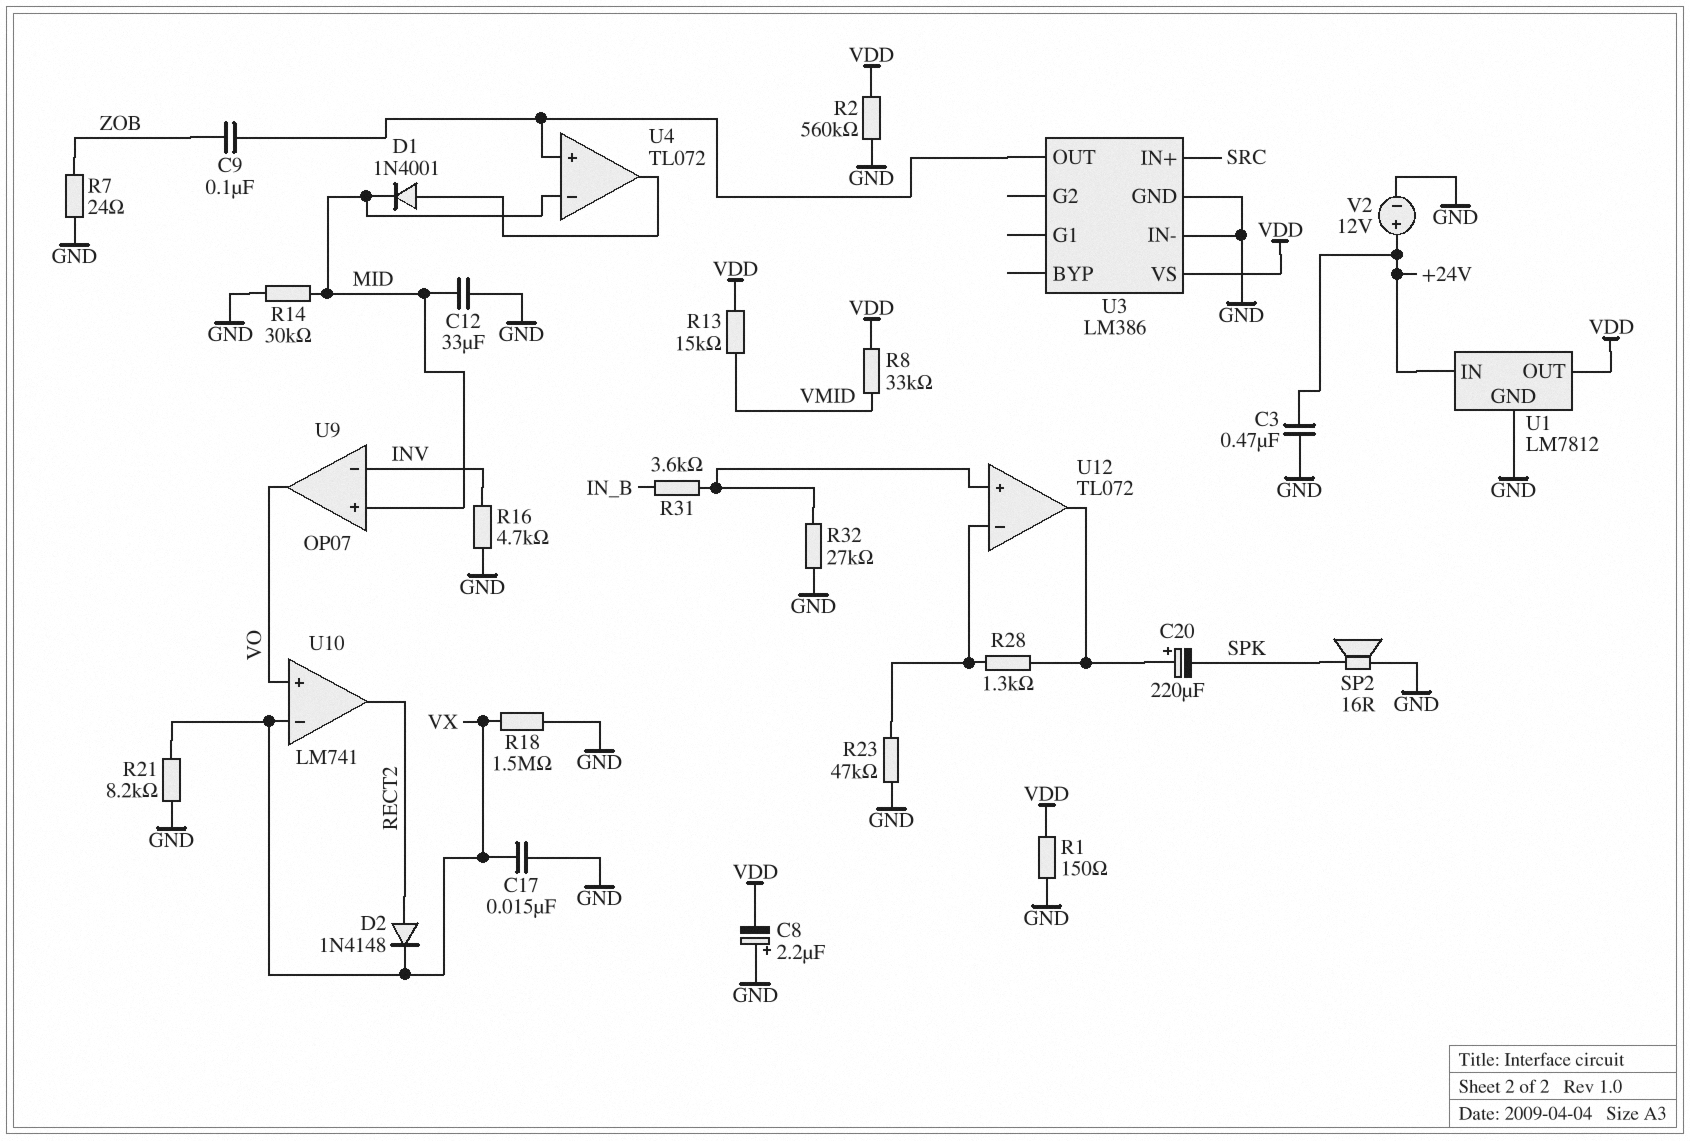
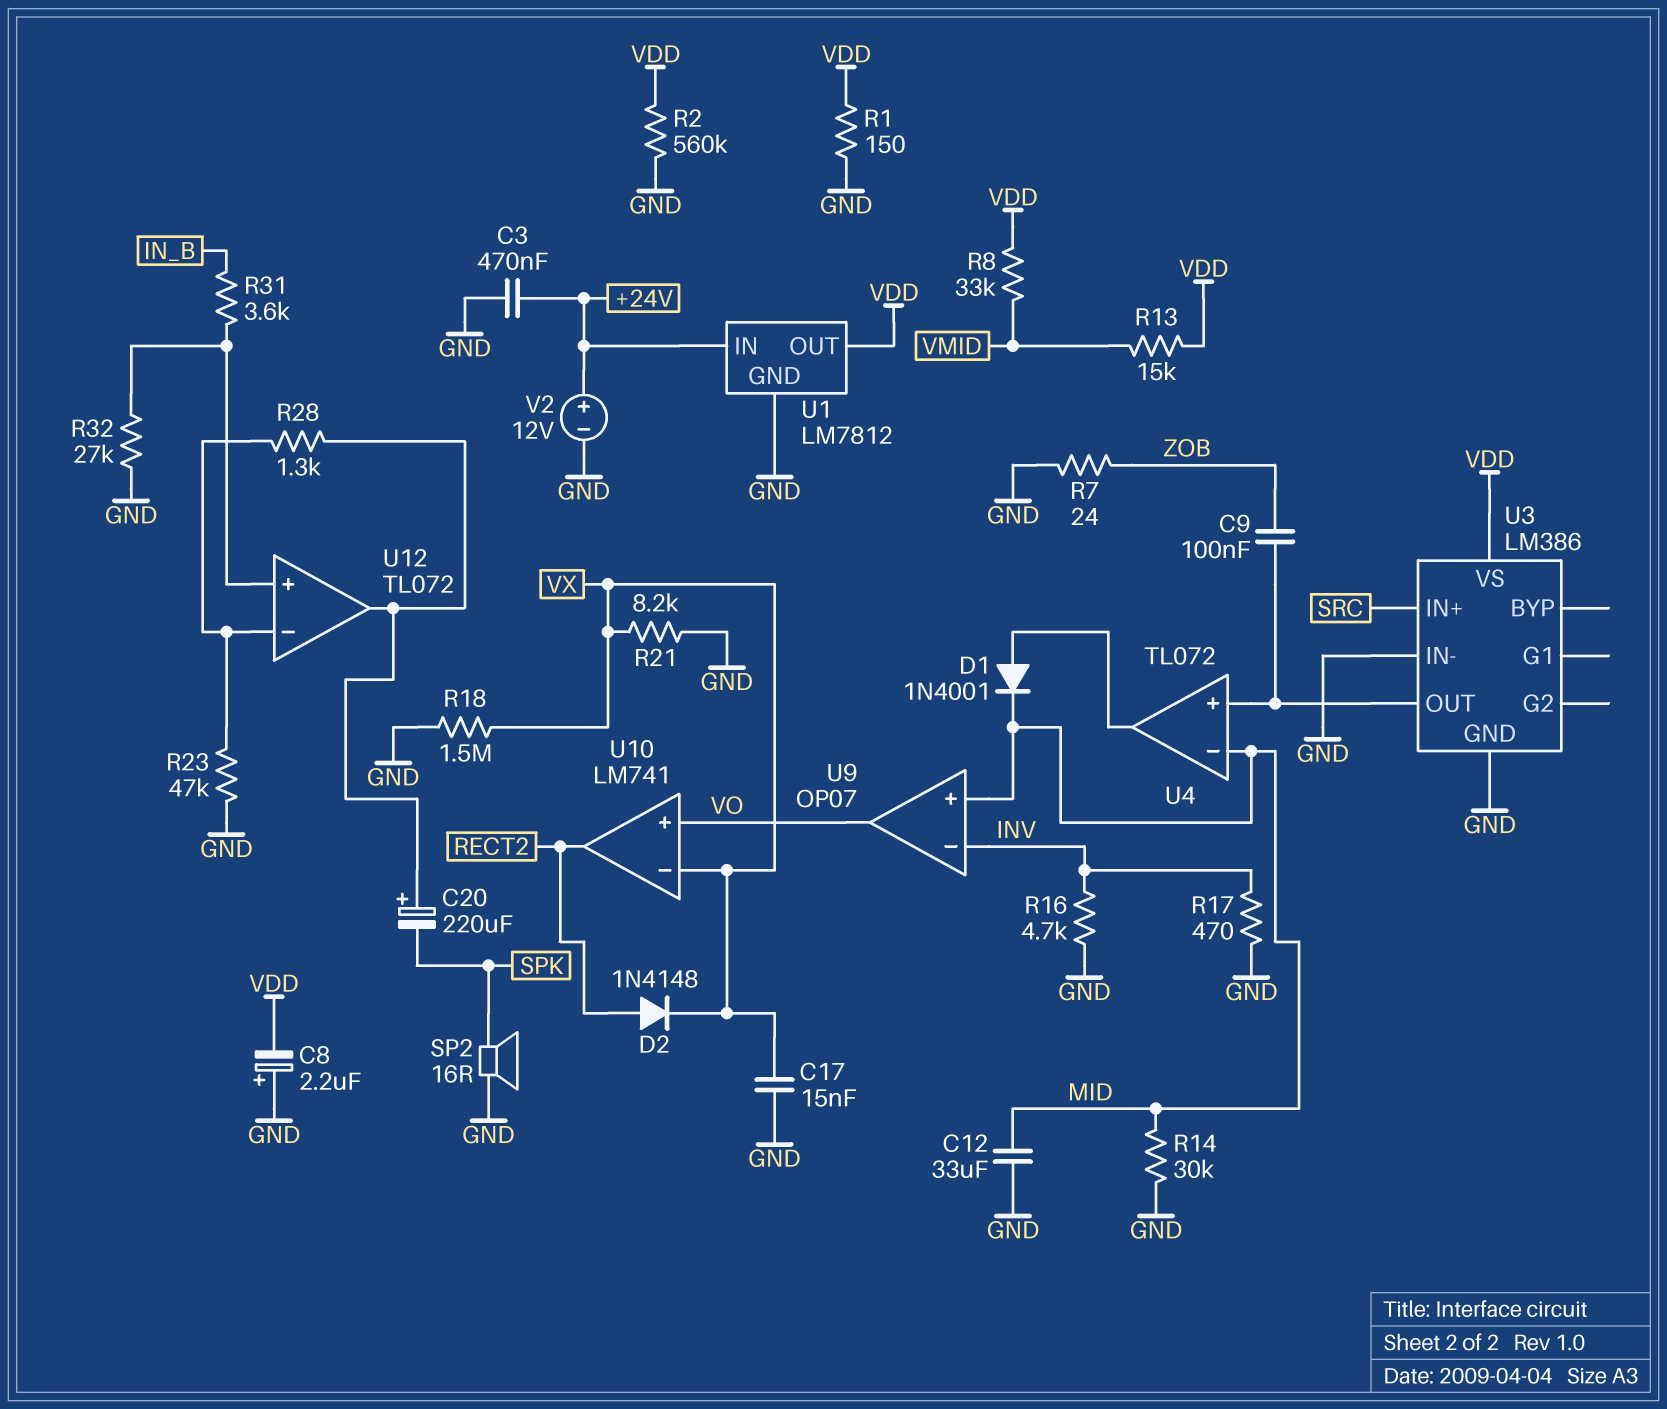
R17: none -> 470 (GND, INV)

